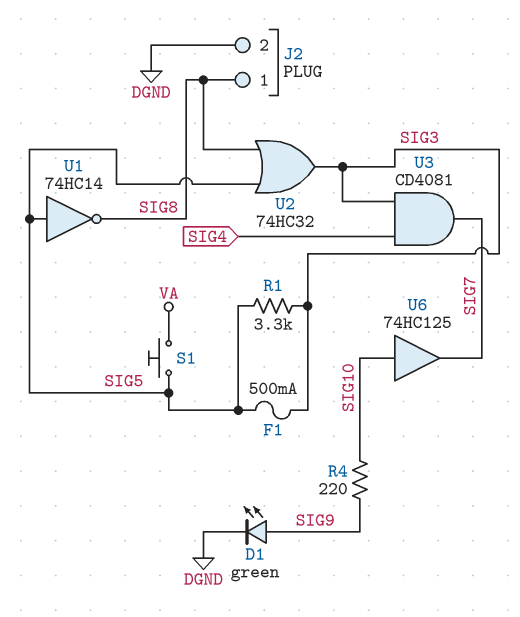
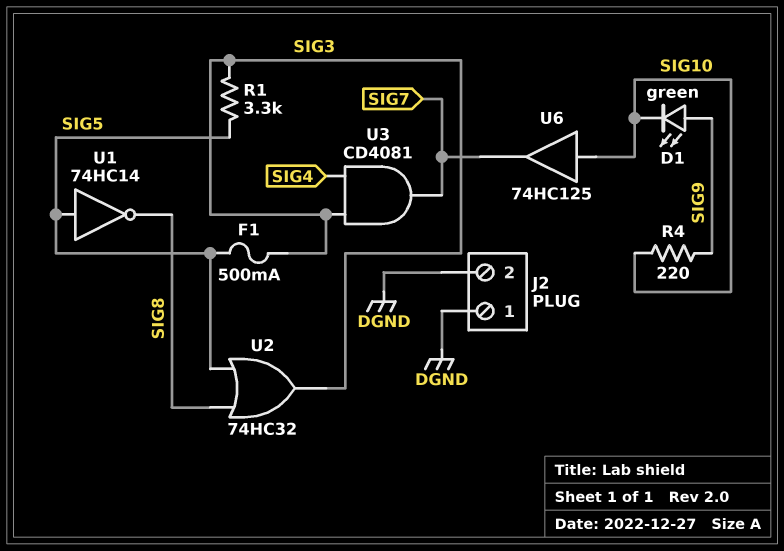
D1: LED green (A SIG9, K DGND) -> LED green (A SIG9, K SIG10)
J2 pin 1: SIG8 -> DGND
S1: button (SIG5, VA) -> none

